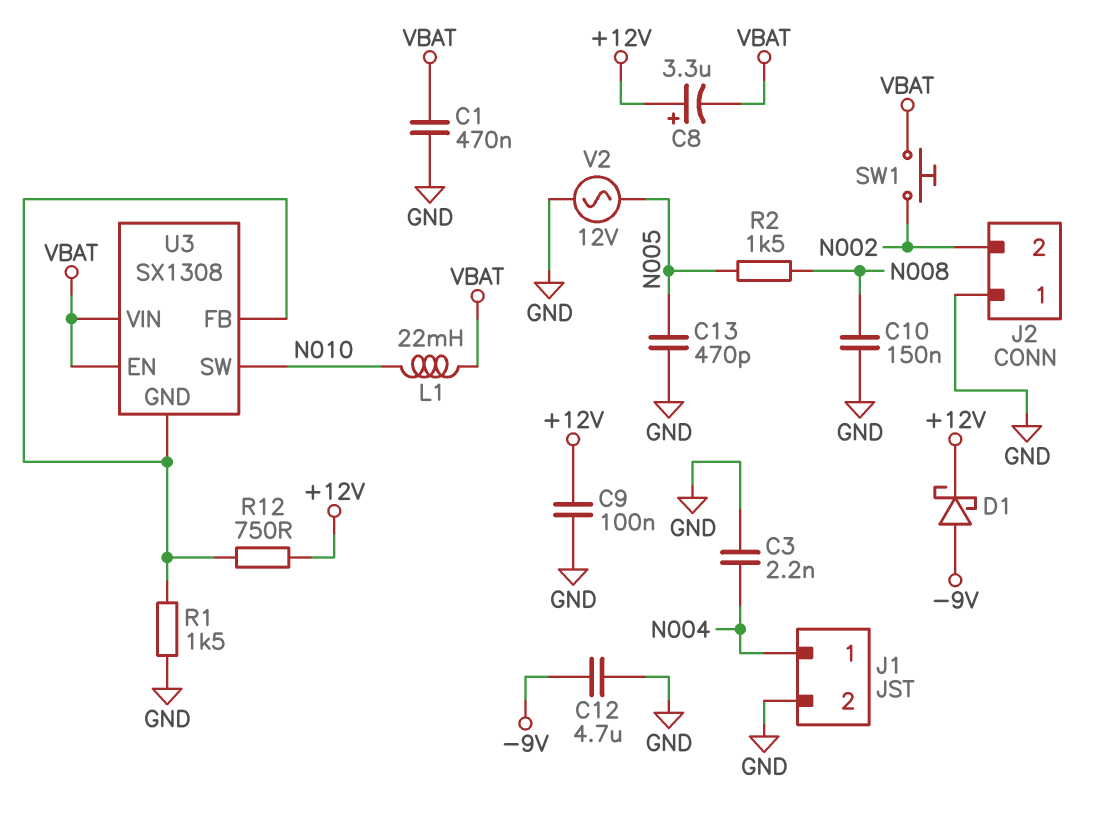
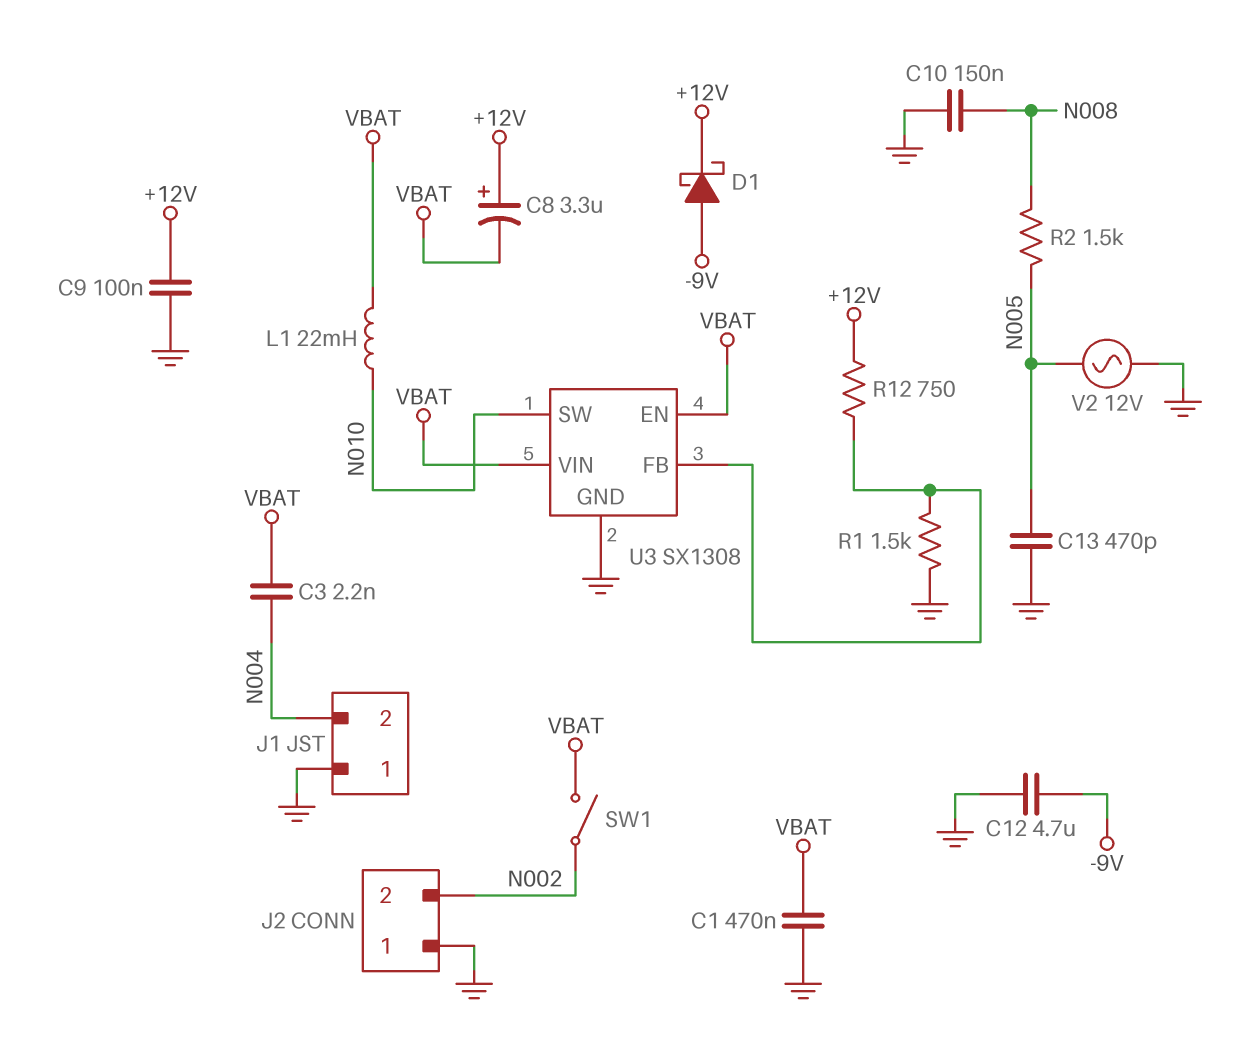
C3: 2.2nF (GND, N004) -> 2.2nF (N004, VBAT)
J1 pin 1: N004 -> GND
J1 pin 2: GND -> N004
SW1: button (N002, VBAT) -> switch (N002, VBAT)
U3 pin GND: U3/FB -> GND

